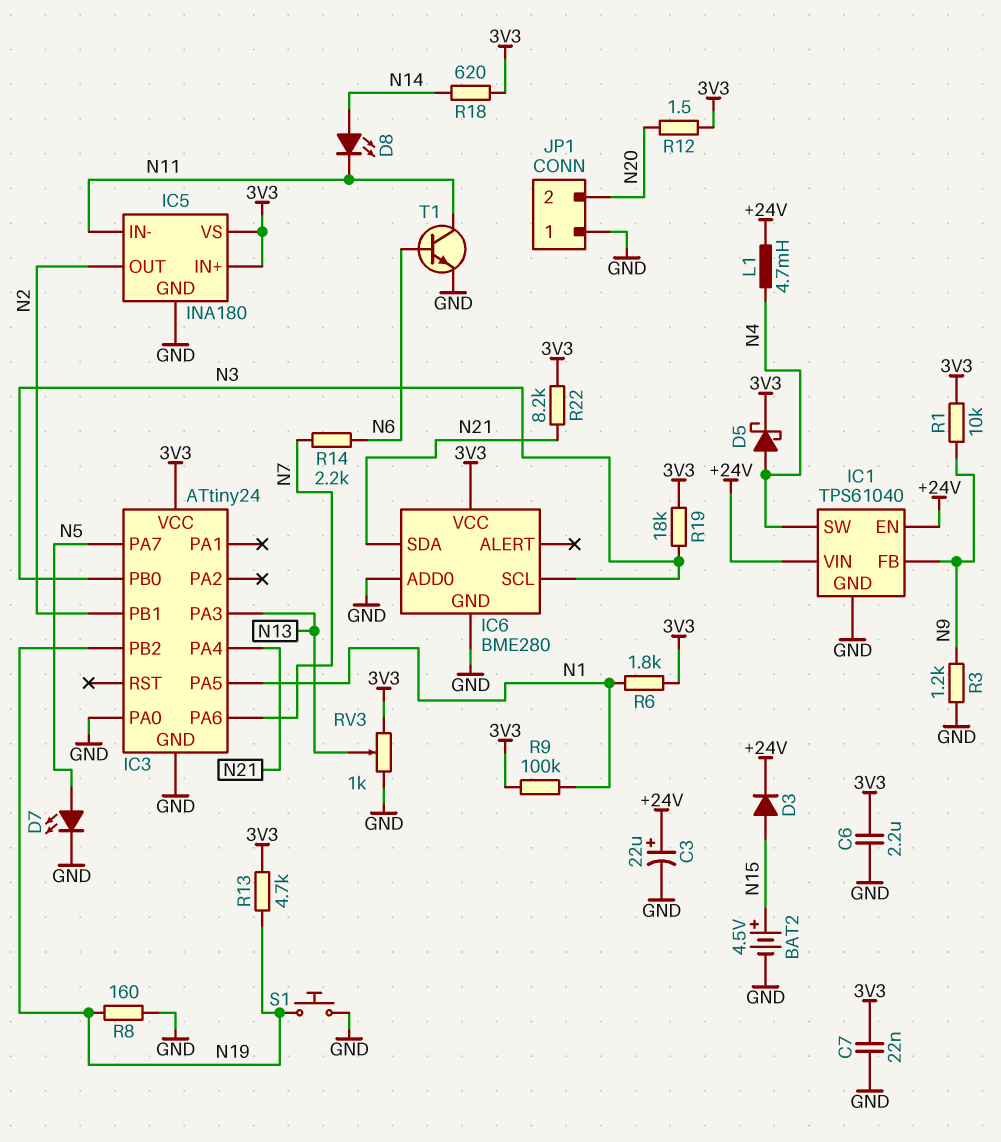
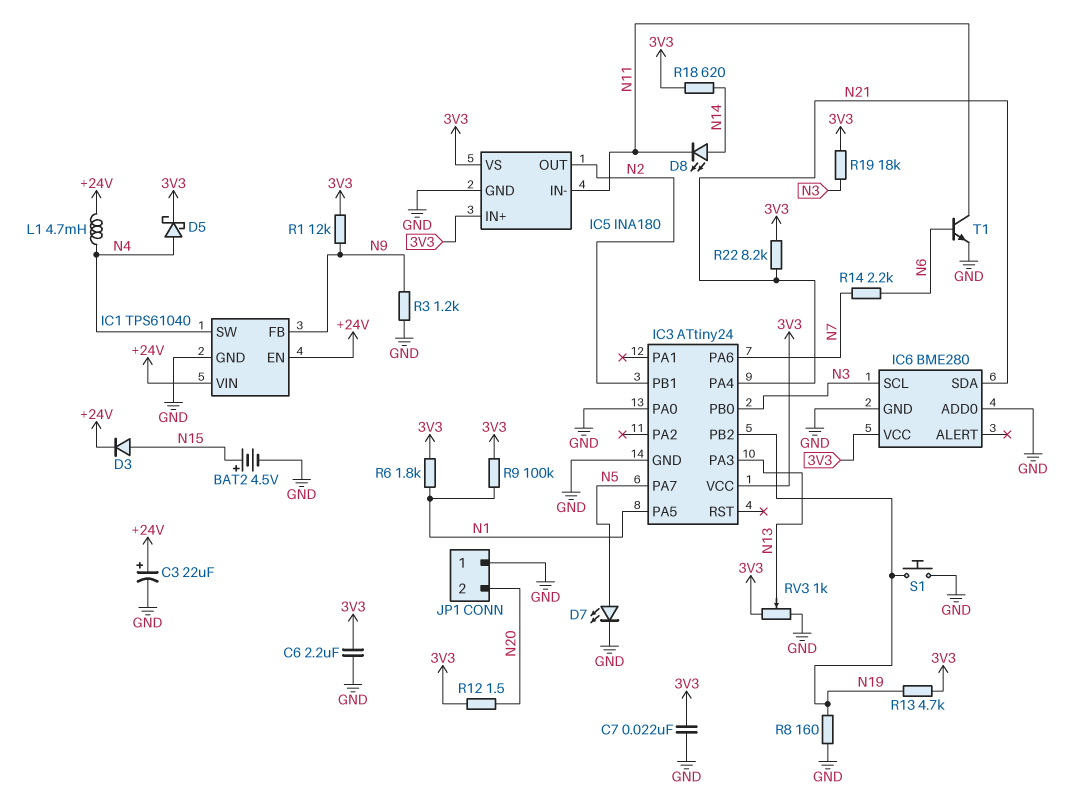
R1: 10k (3V3, N9) -> 12k (3V3, N9)

